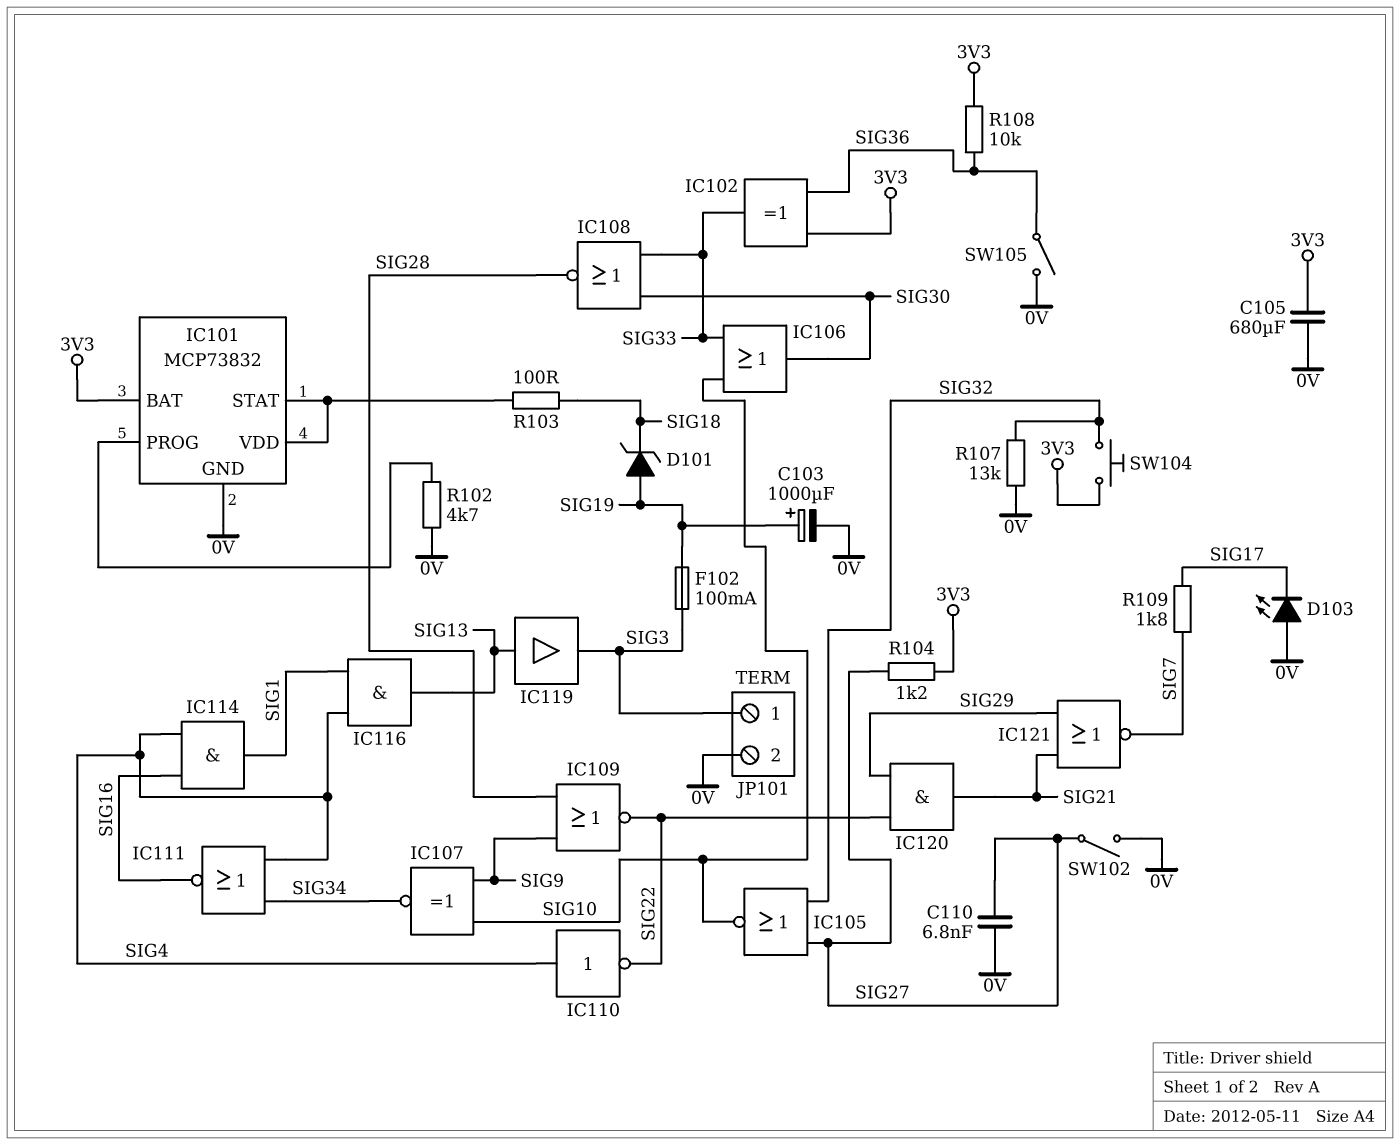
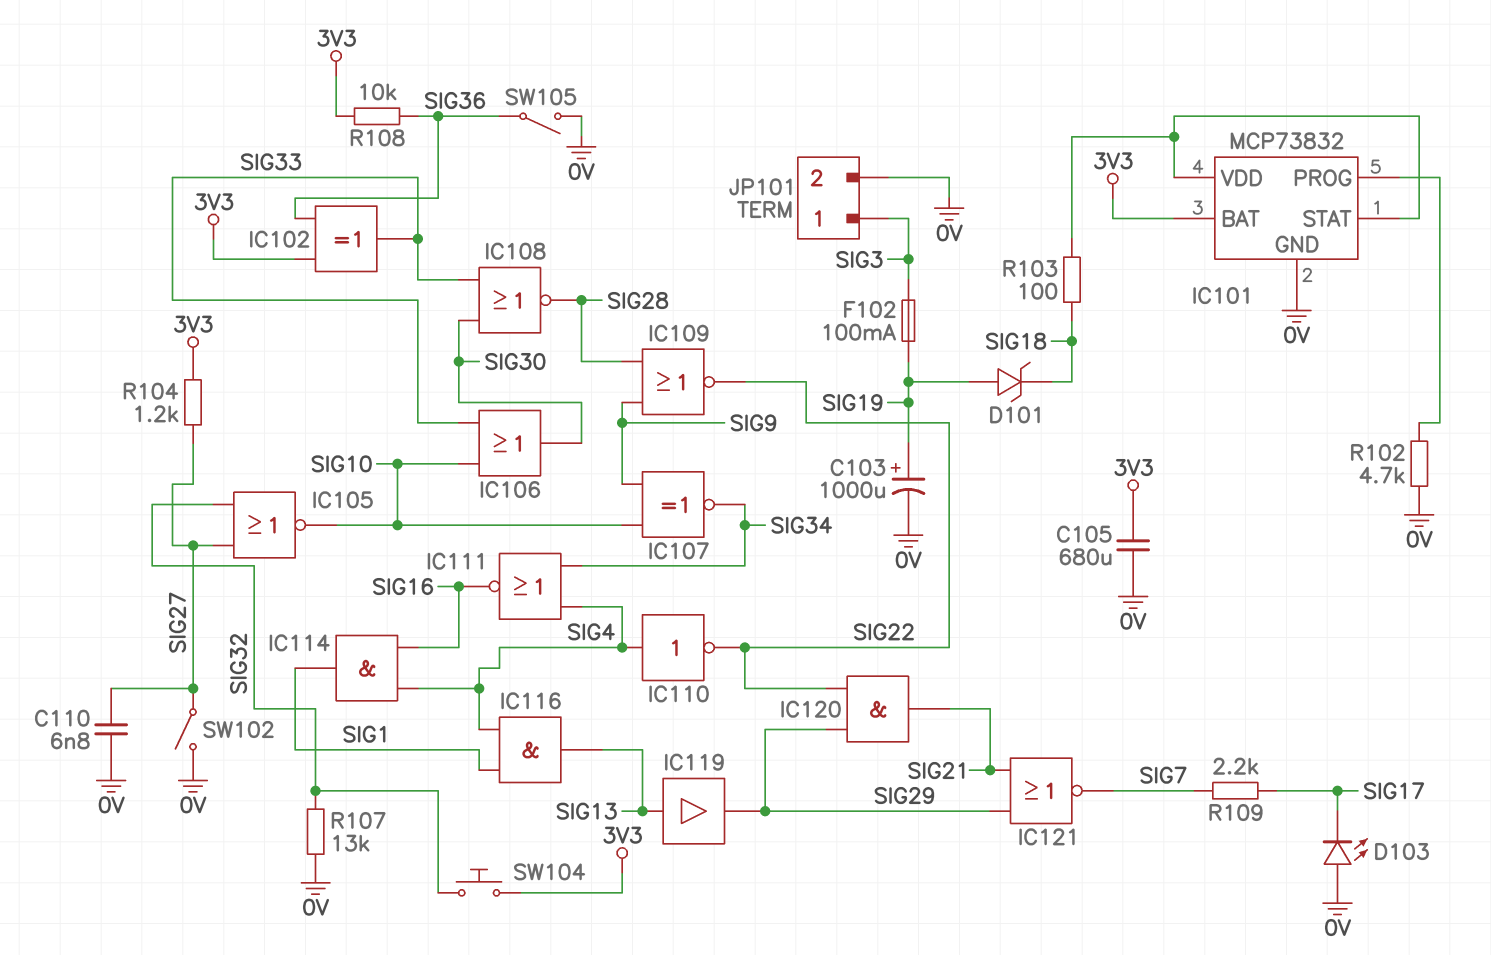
IC119: buffer (in SIG13, out SIG3) -> buffer (in SIG13, out SIG29)
R109: 1.8k (SIG7, SIG17) -> 2.2k (SIG7, SIG17)

